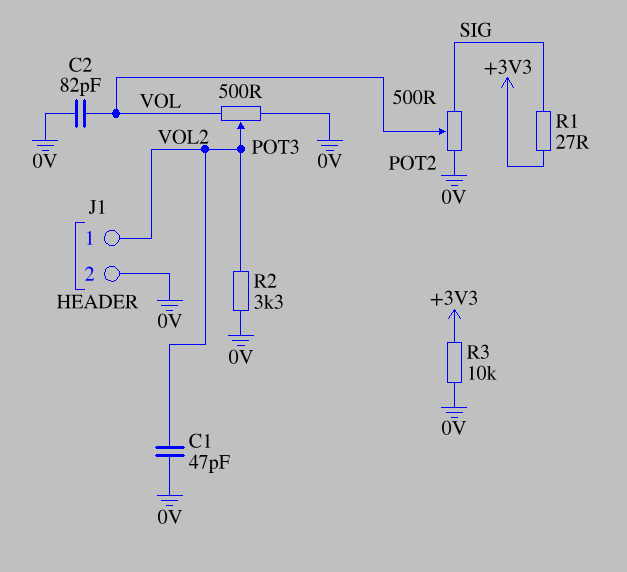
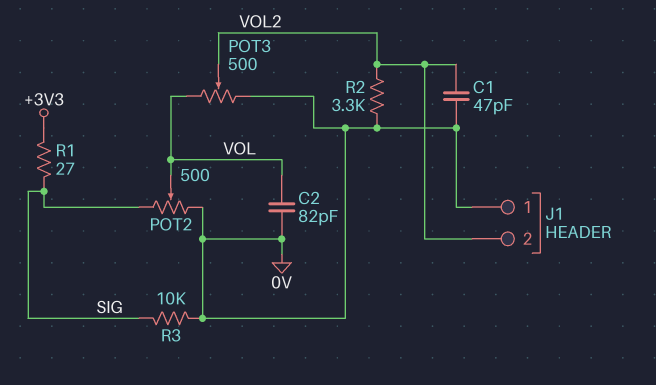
J1 pin 1: VOL2 -> 0V
J1 pin 2: 0V -> VOL2
R3: 10k (+3V3, 0V) -> 10k (0V, SIG)

